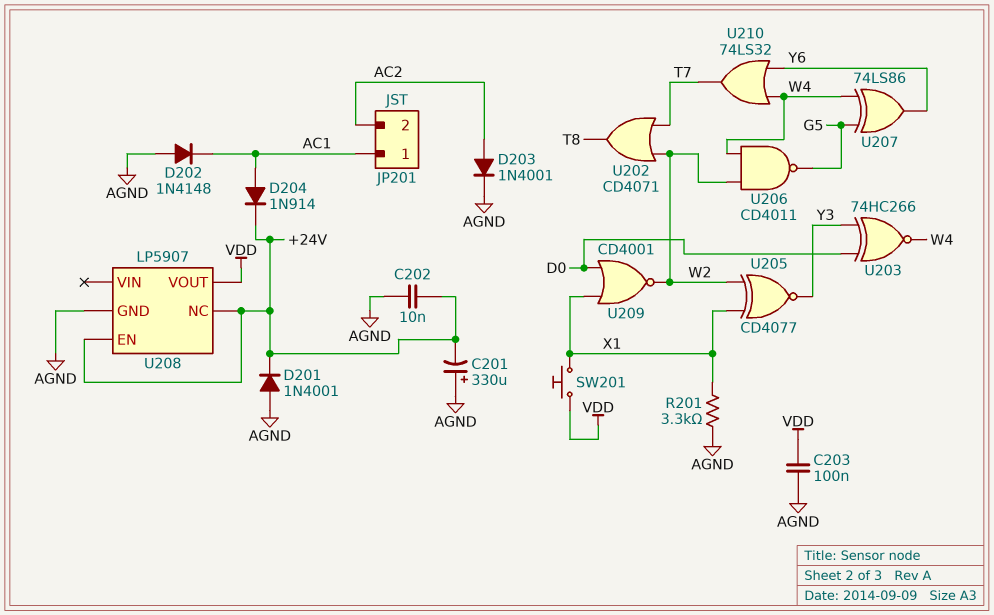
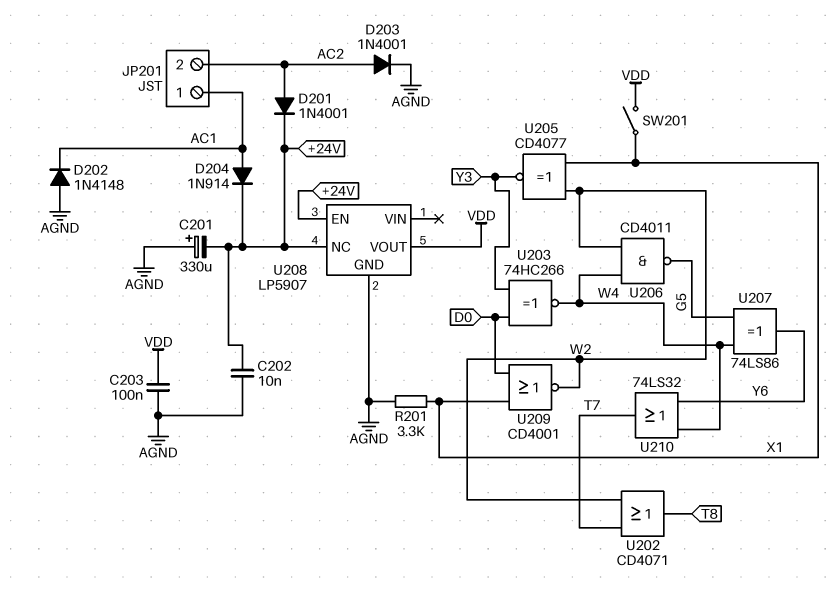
D201: diode 1N4001 (A AGND, K +24V) -> diode 1N4001 (A AC2, K +24V)
SW201: button (VDD, X1) -> switch (VDD, X1)

